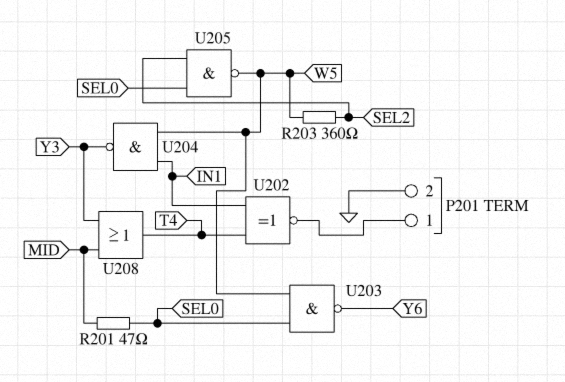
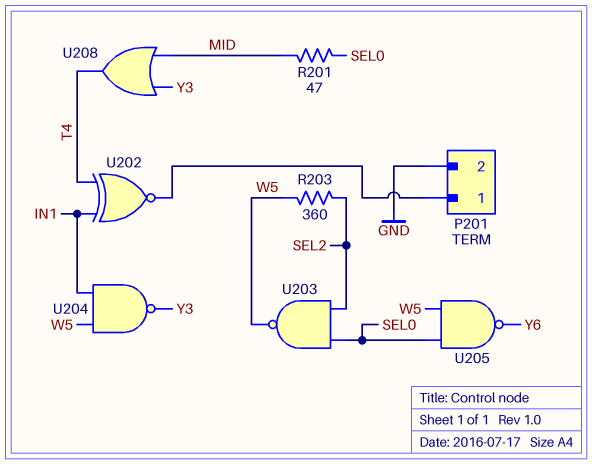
U203: NAND (in SEL0, in W5, out Y6) -> NAND (in SEL0, in SEL2, out W5)
U205: NAND (in SEL0, in SEL2, out W5) -> NAND (in SEL0, in W5, out Y6)

